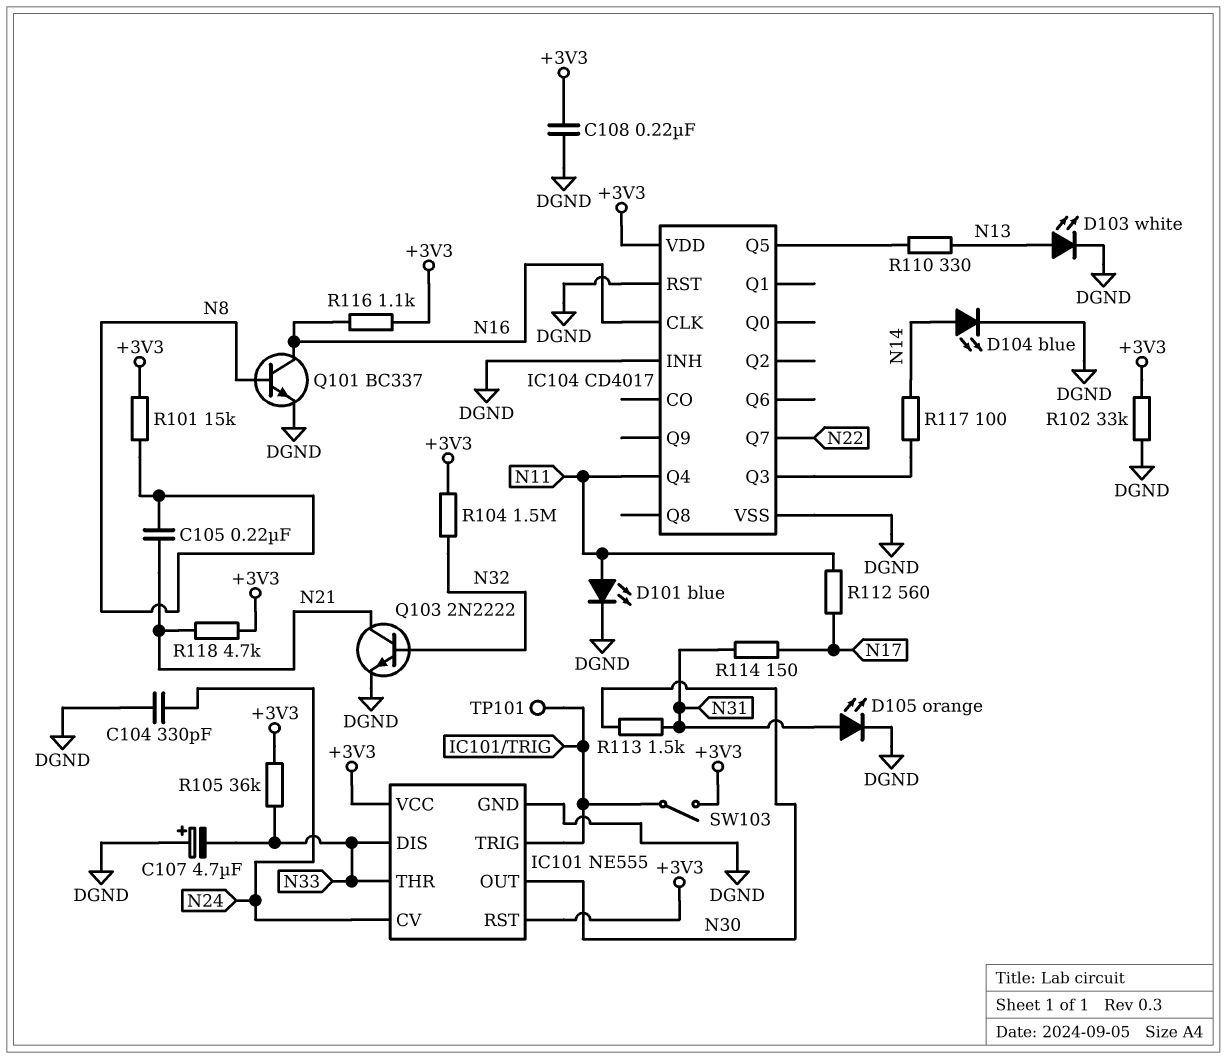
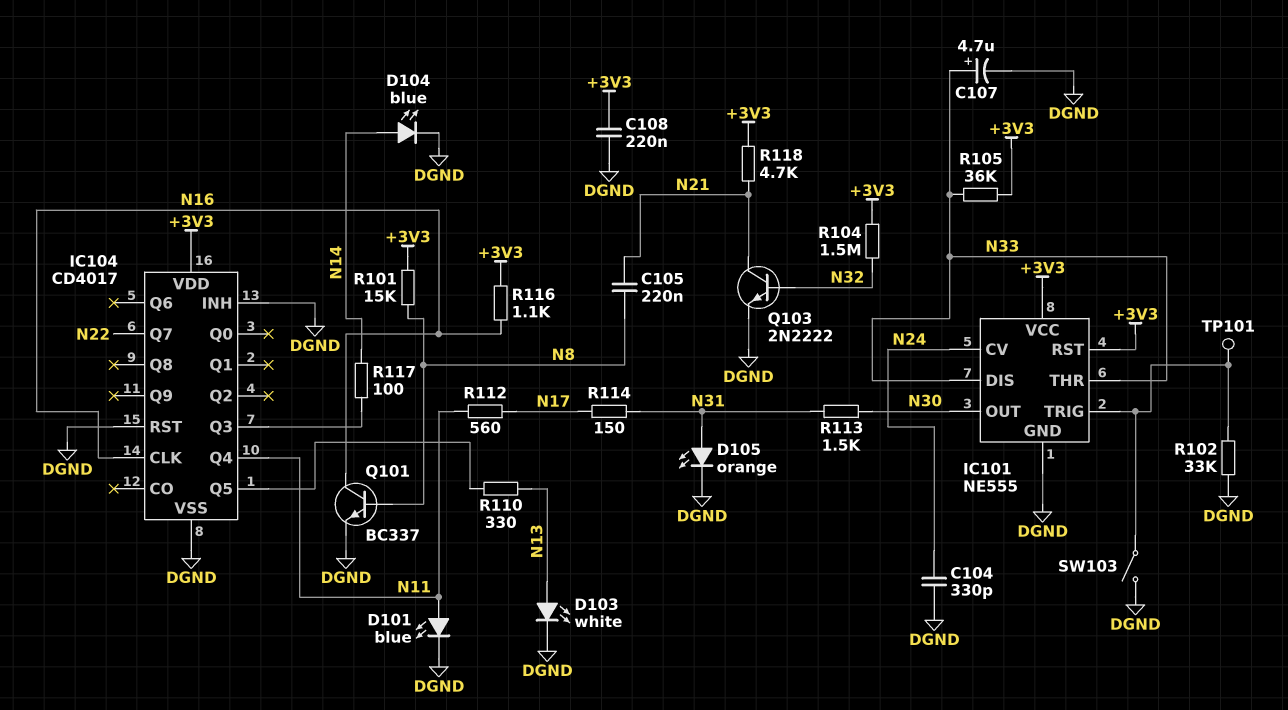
C107: 4.7uF (plus DGND, minus N33) -> 4.7uF (plus N33, minus DGND)
R102: 33k (+3V3, DGND) -> 33k (DGND, IC101/TRIG)
SW103: switch (+3V3, IC101/TRIG) -> switch (DGND, IC101/TRIG)

